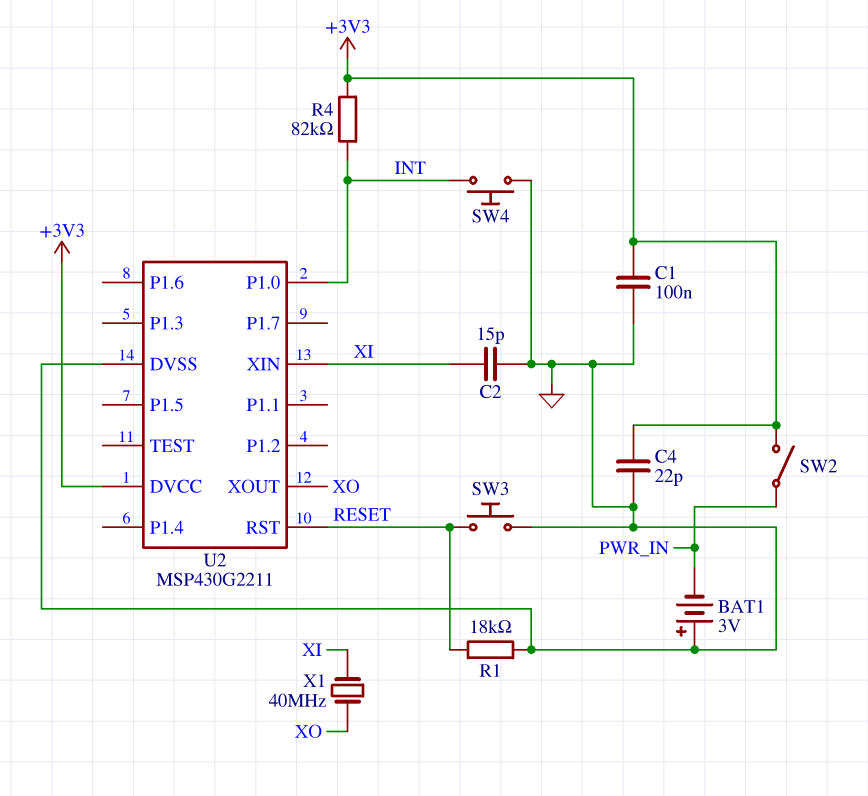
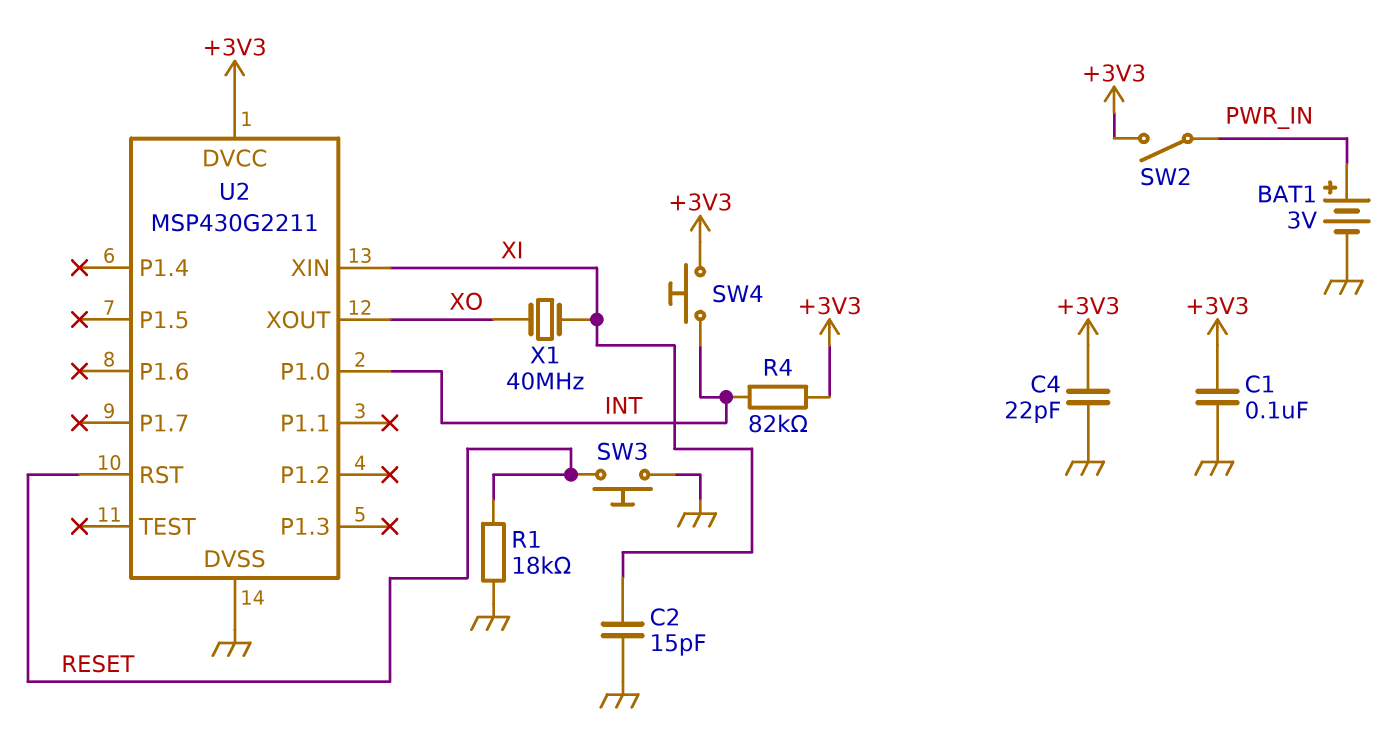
BAT1: 3V (plus GND, minus PWR_IN) -> 3V (plus PWR_IN, minus GND)
SW4: button (GND, INT) -> button (+3V3, INT)

